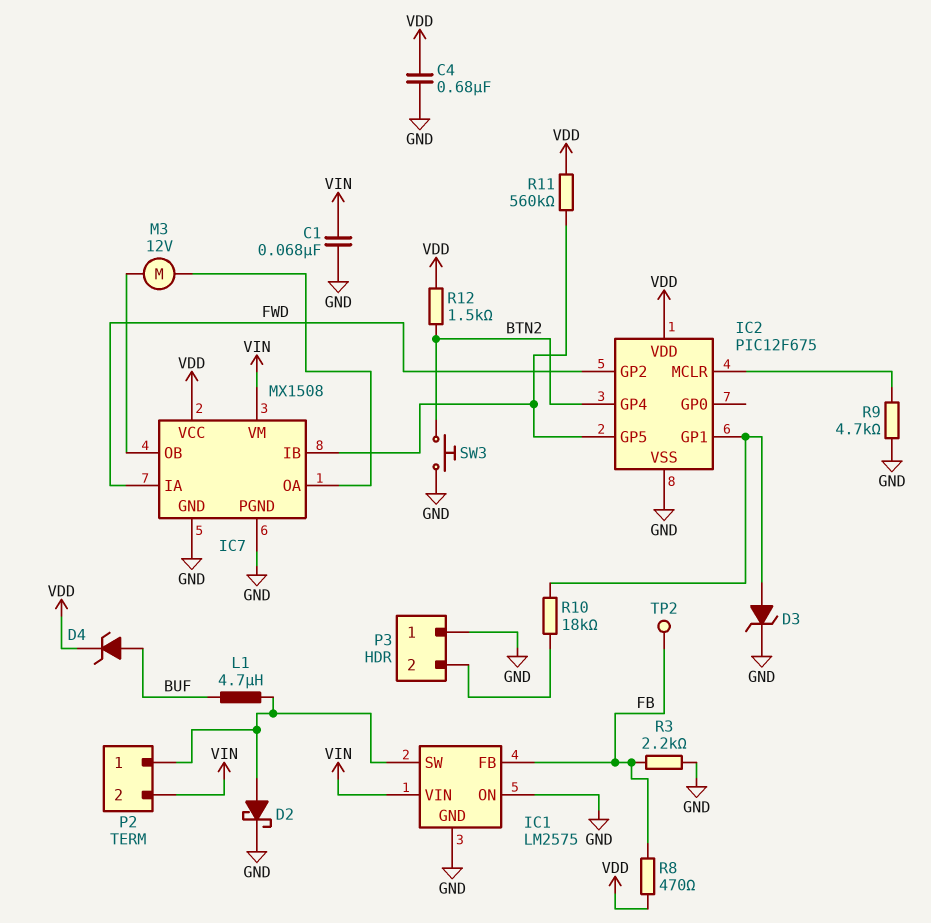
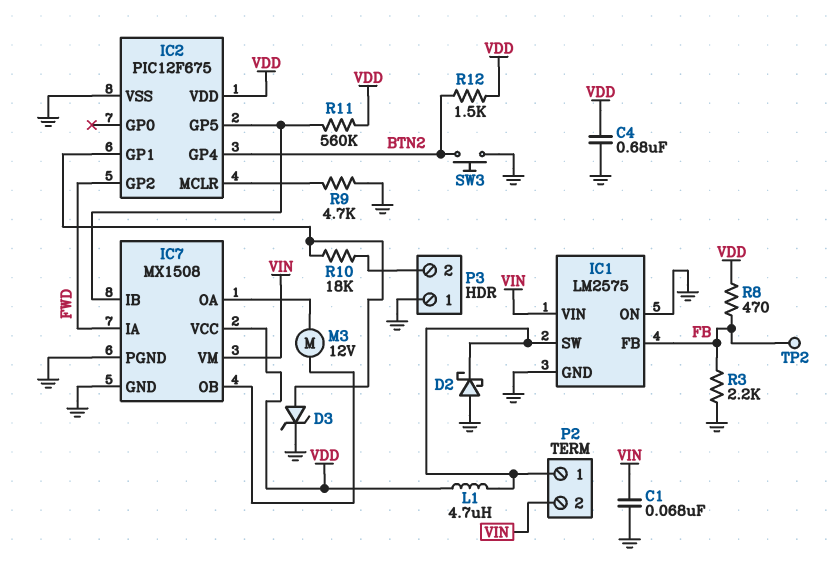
D2: schottky (A IC1/SW, K GND) -> schottky (A GND, K IC1/SW)
D4: zener (A BUF, K VDD) -> none
L1: 4.7uH (BUF, IC1/SW) -> 4.7uH (IC1/SW, VDD)

